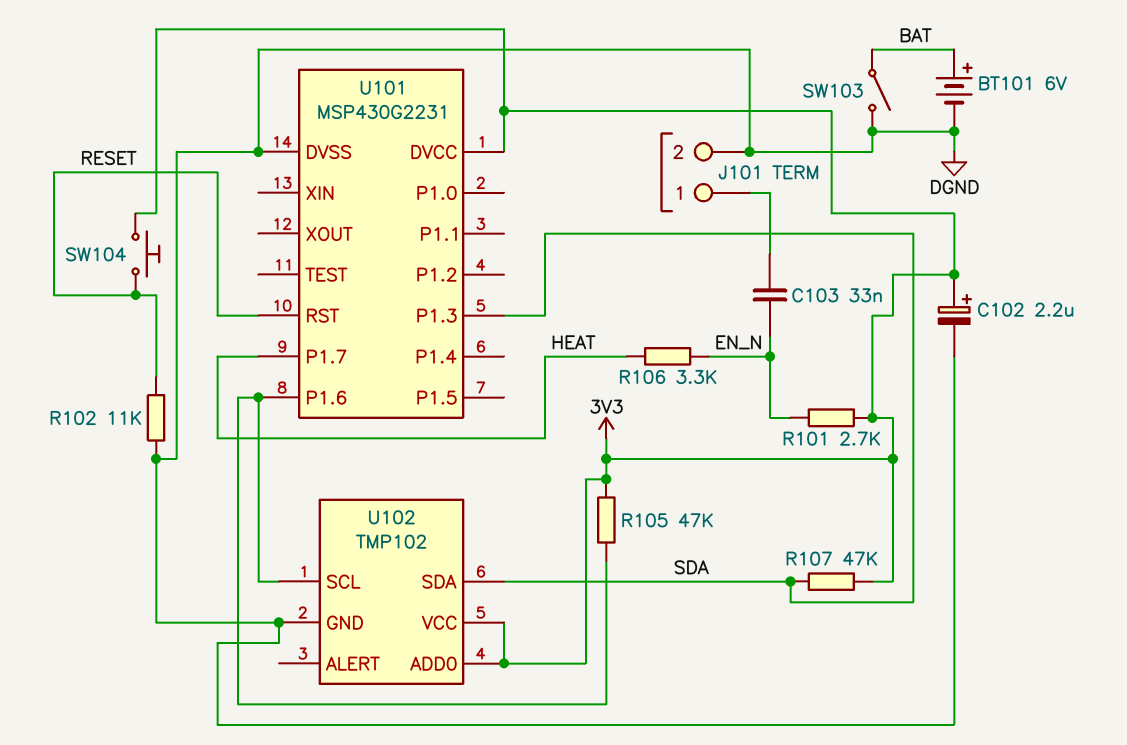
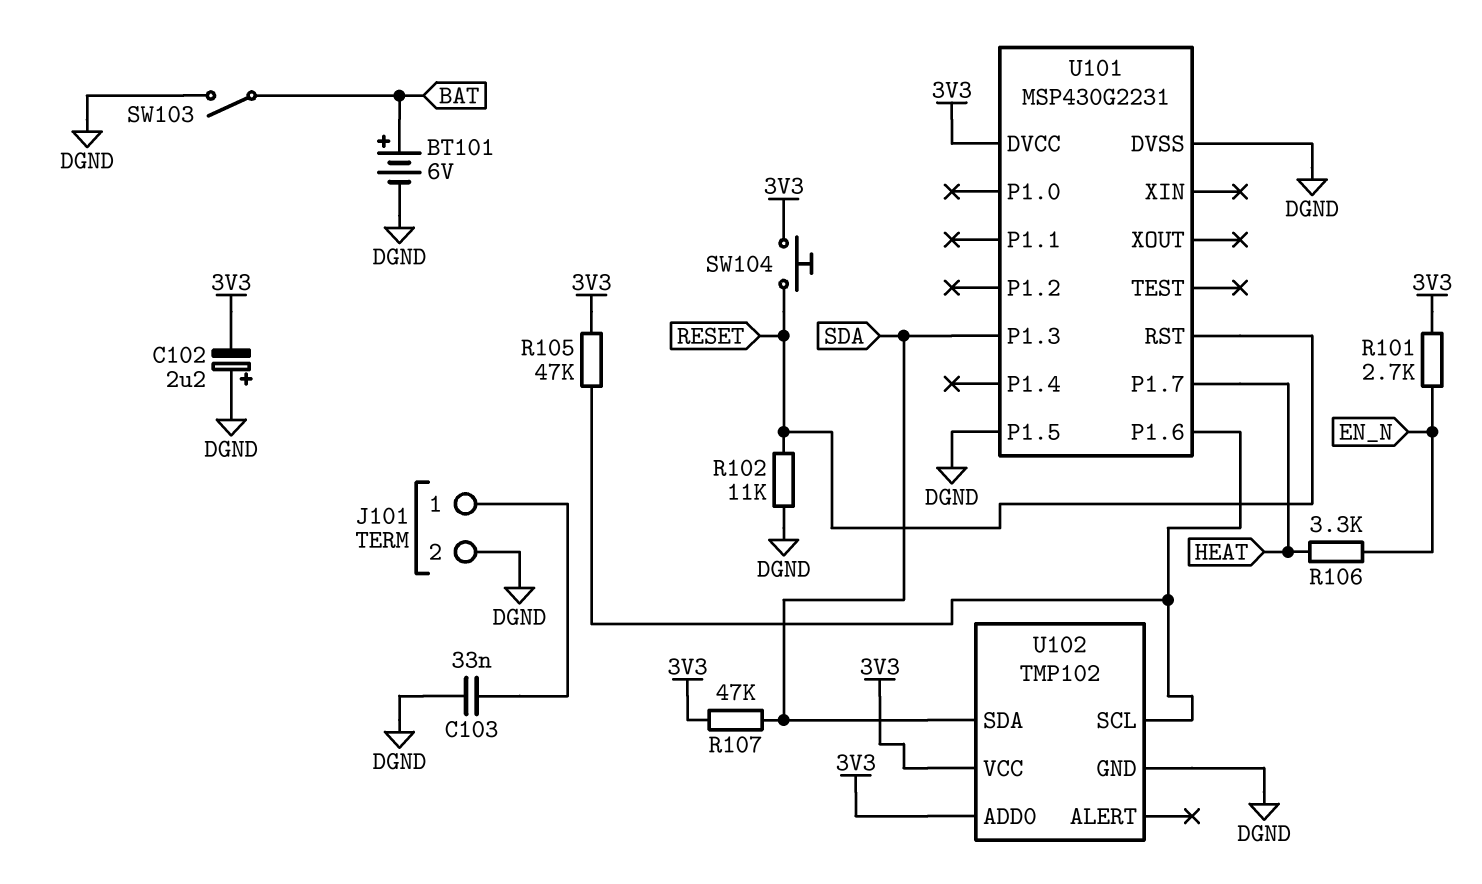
C102: 2.2uF (plus 3V3, minus DGND) -> 2.2uF (plus DGND, minus 3V3)
C103: 33nF (EN_N, J101/1) -> 33nF (DGND, J101/1)
U101 pin P1.5: none -> DGND

